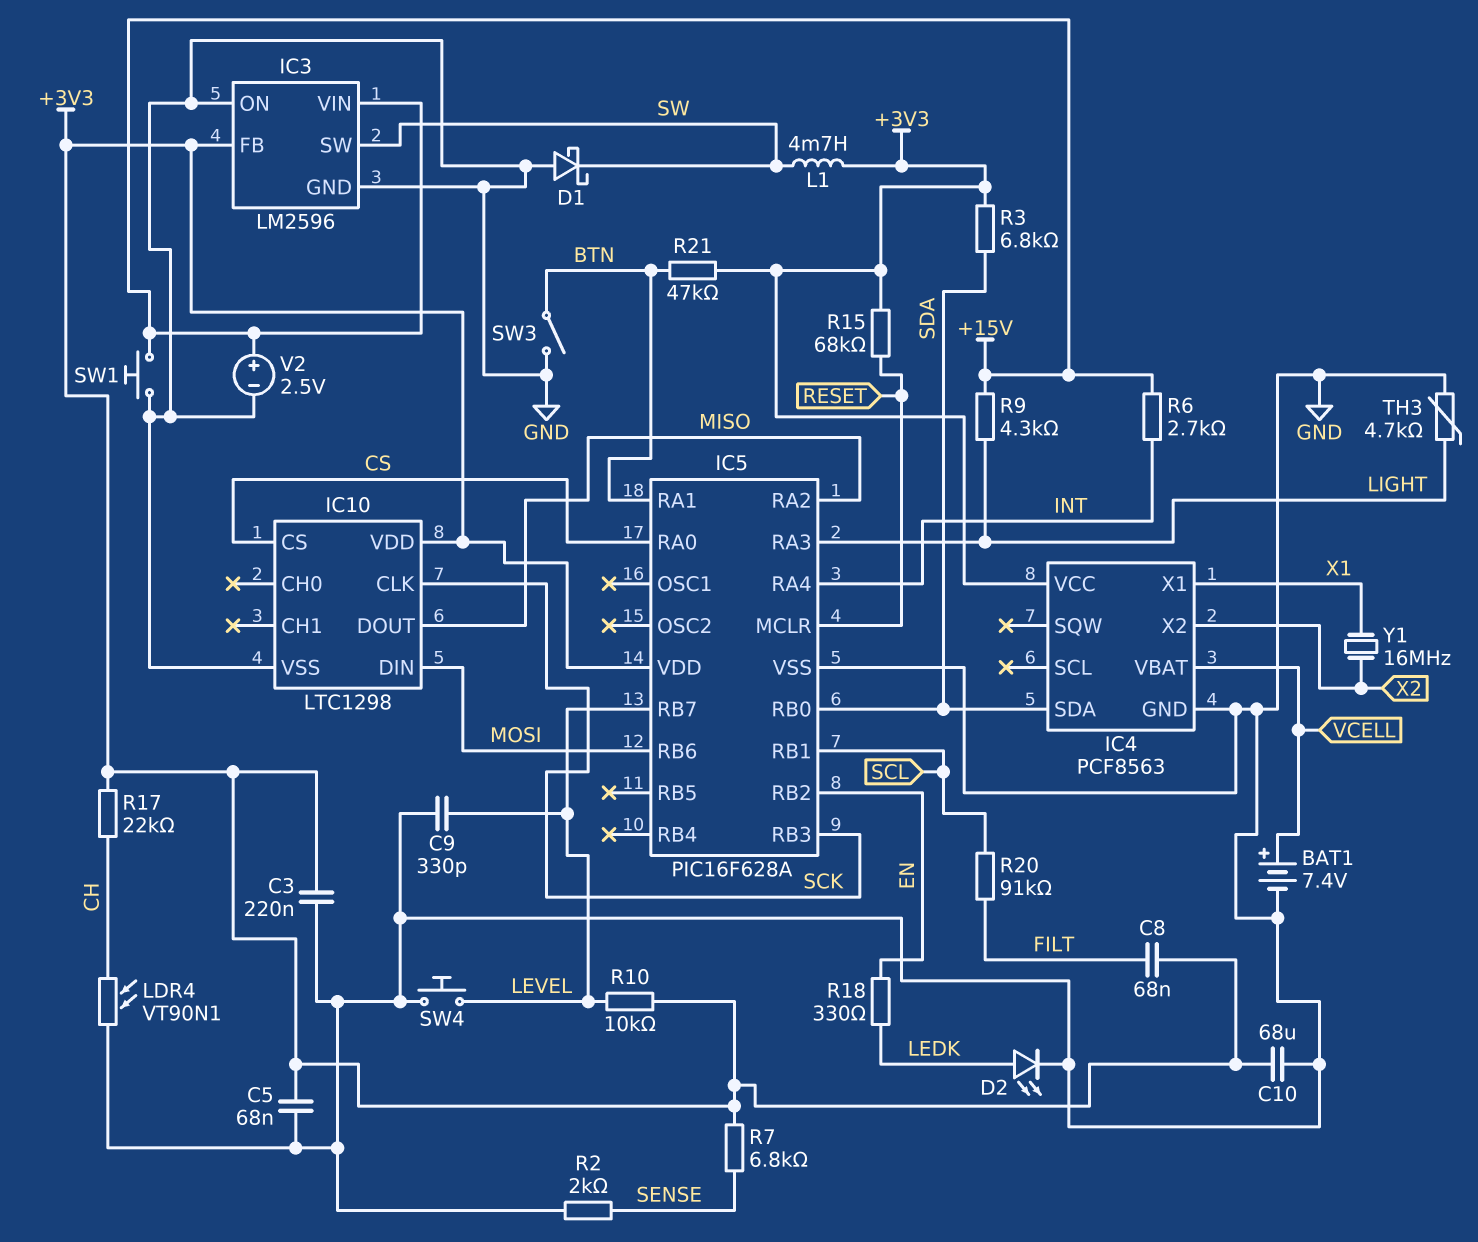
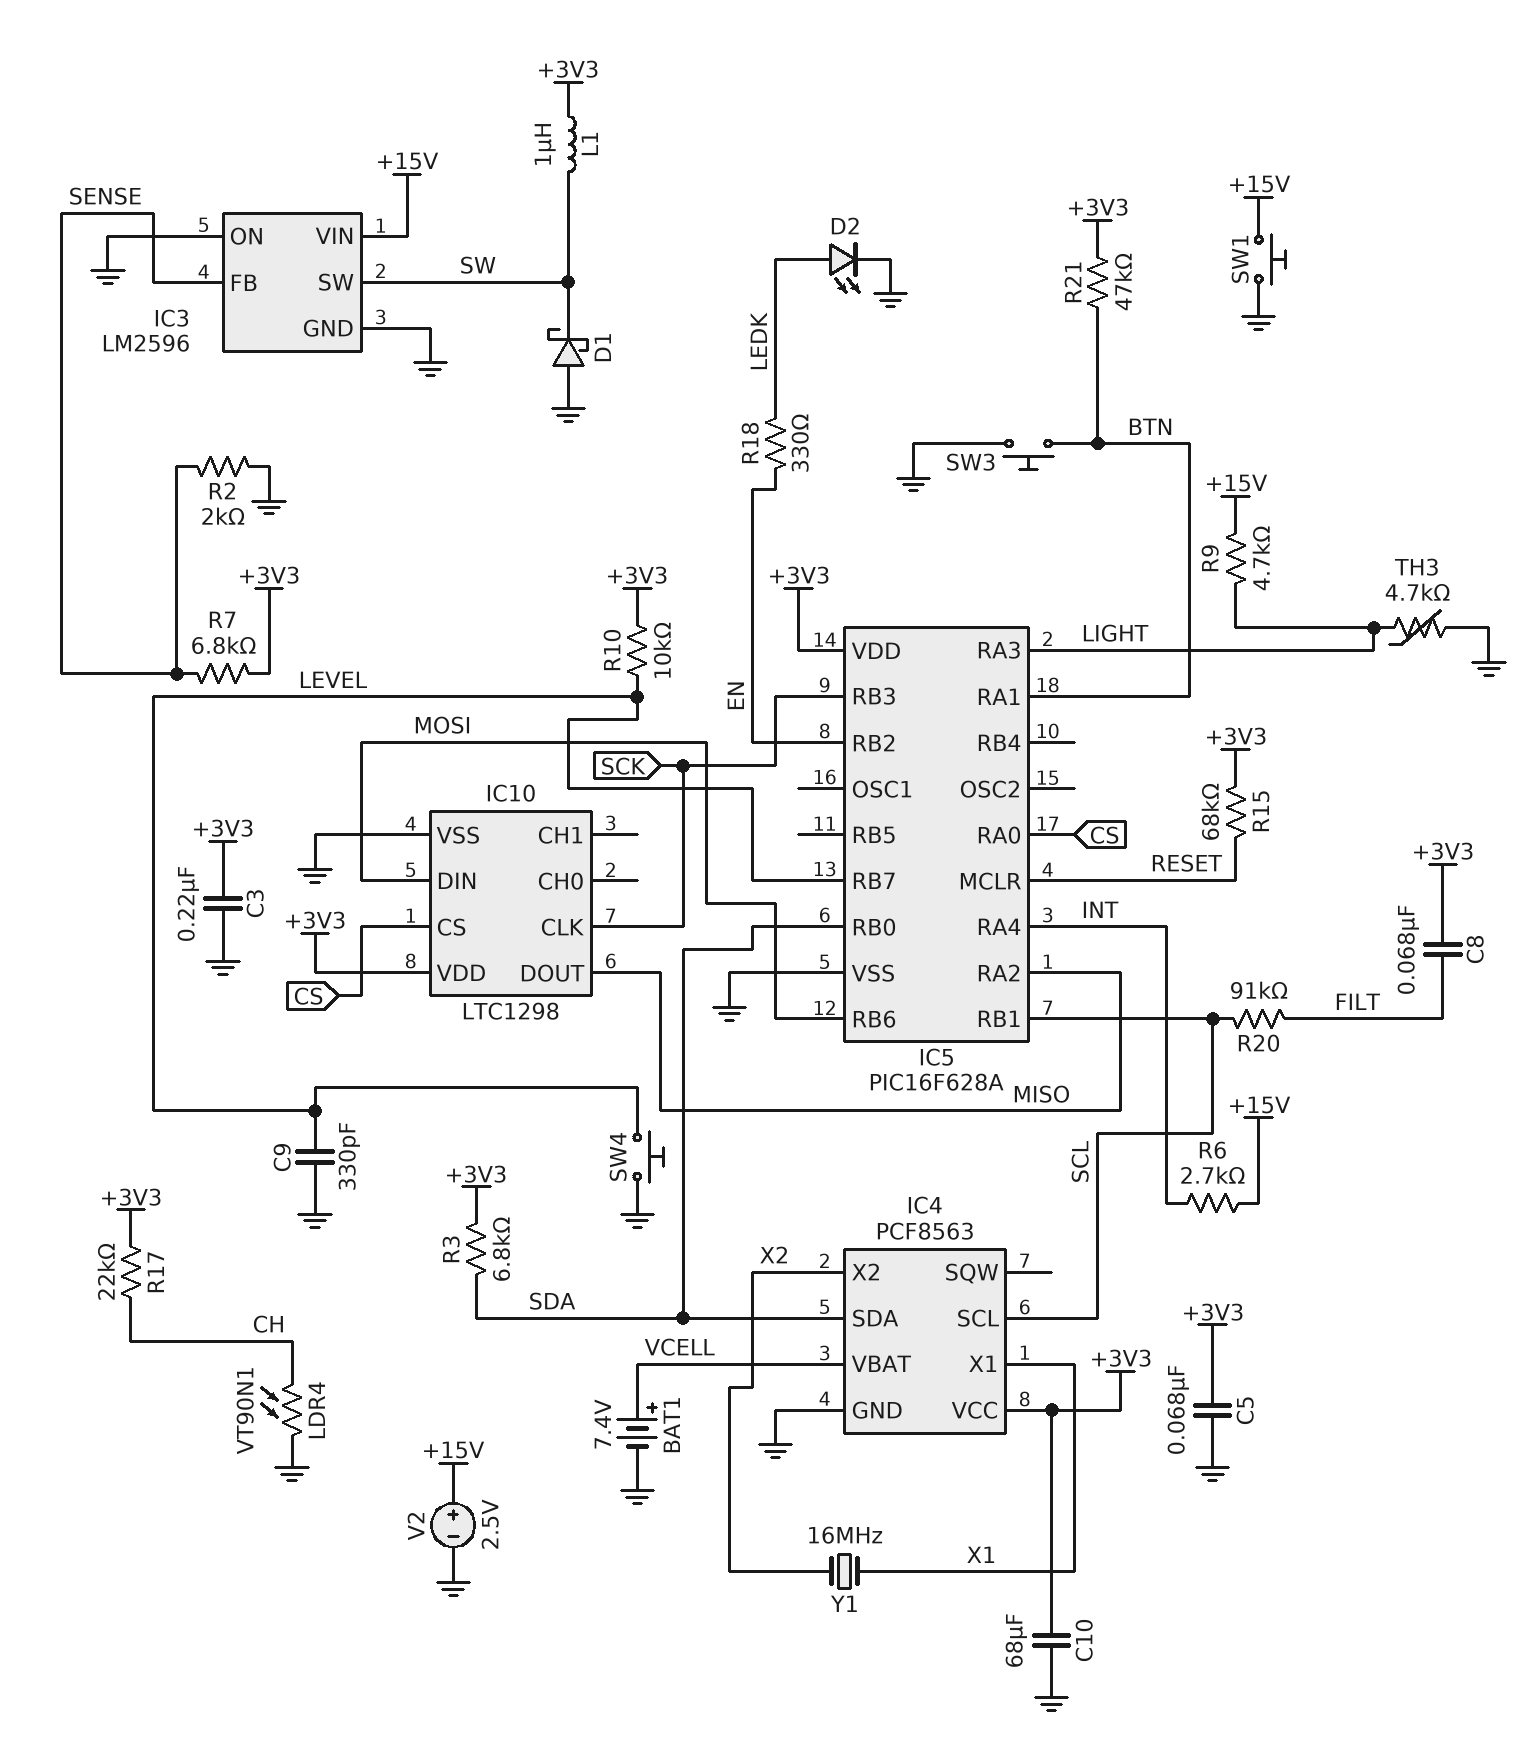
IC3 pin FB: +3V3 -> SENSE
IC4 pin SCL: none -> SCL
L1: 4.7mH (+3V3, SW) -> 1uH (+3V3, SW)
R9: 4.3k (+15V, LIGHT) -> 4.7k (+15V, LIGHT)
SW3: switch (BTN, GND) -> button (BTN, GND)

